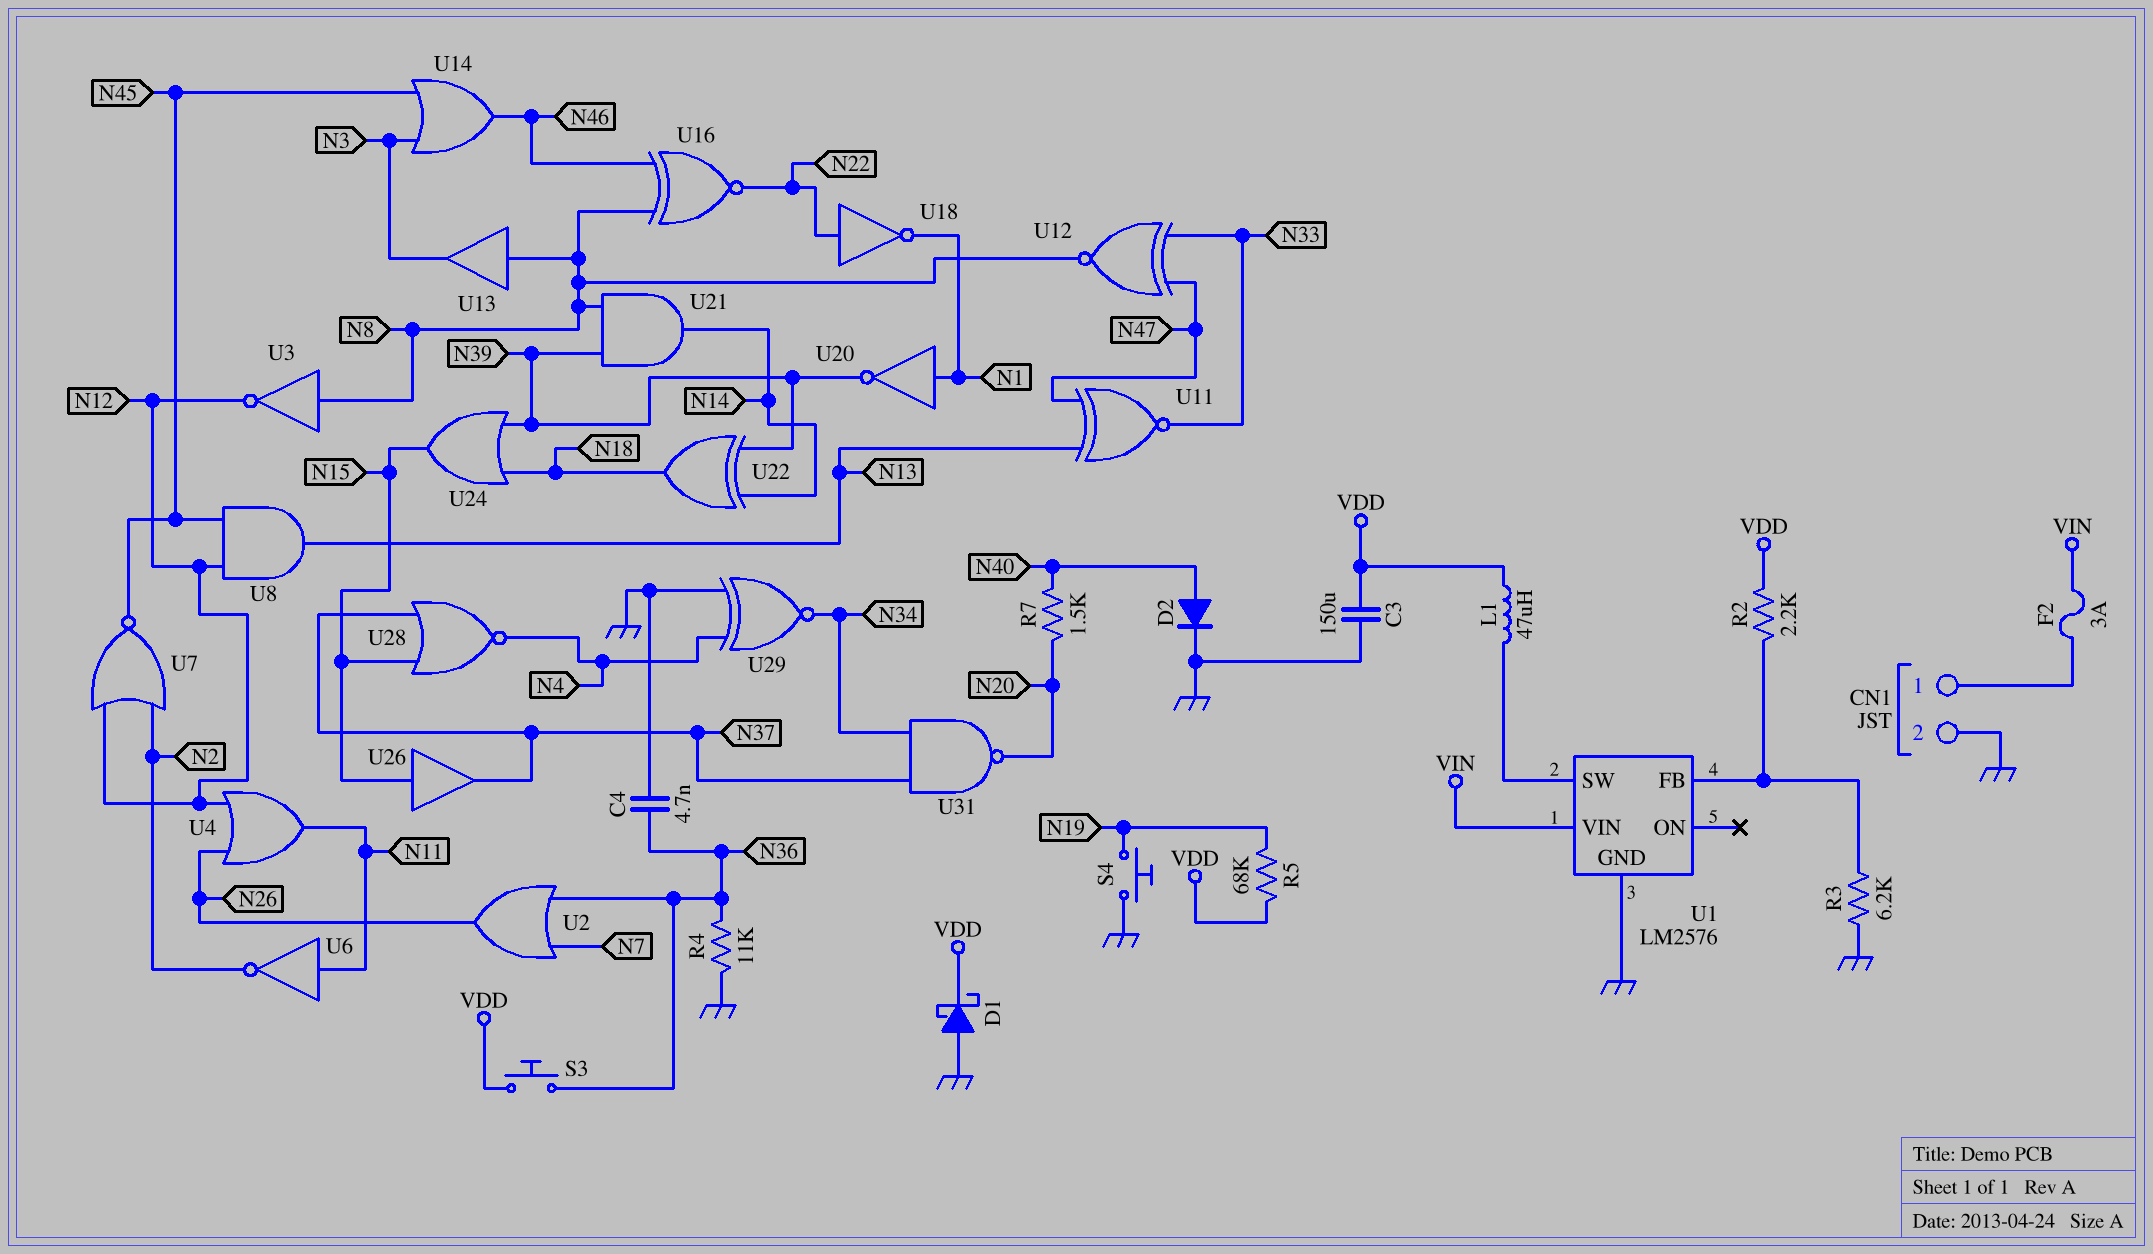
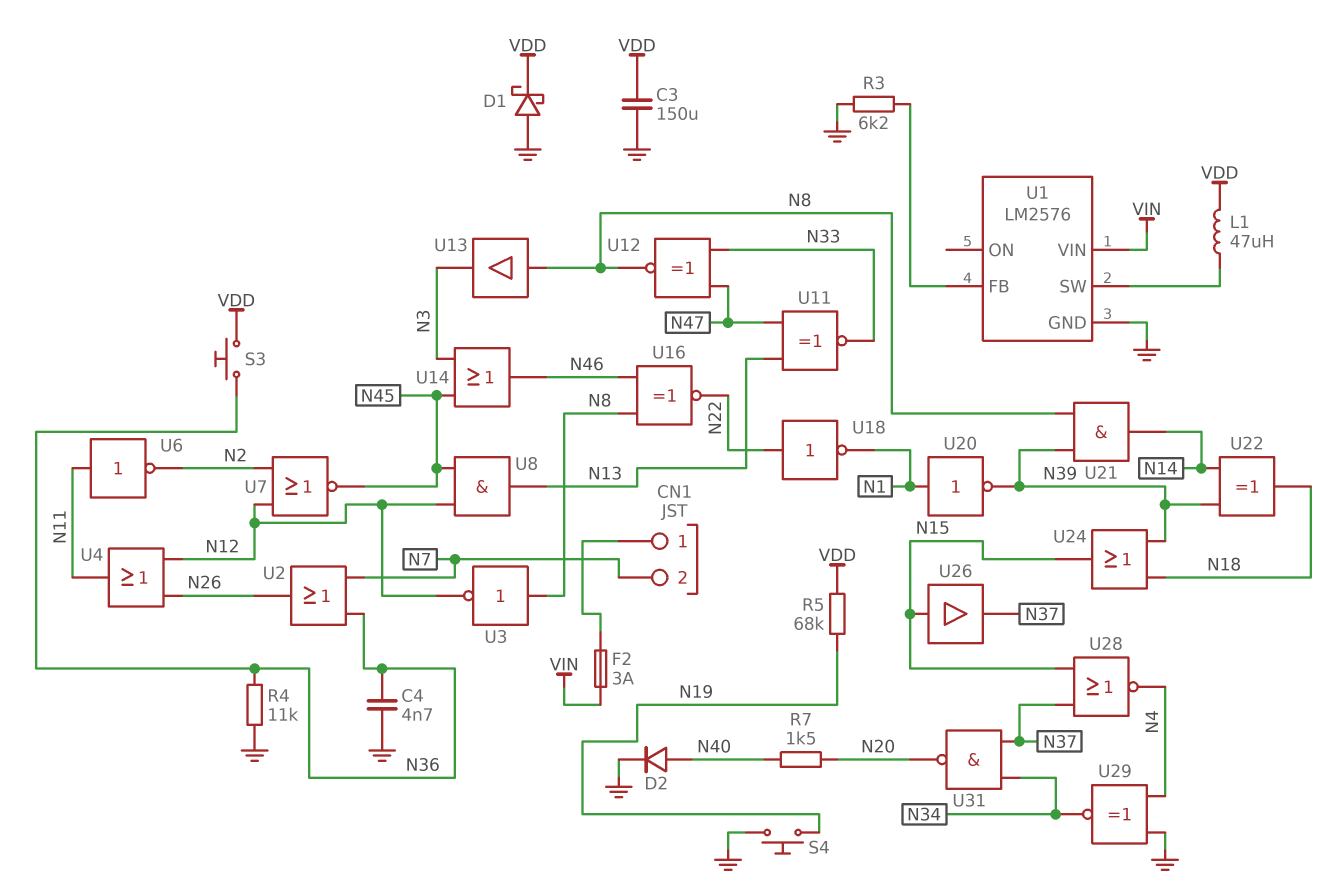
CN1 pin 2: GND -> N7
R2: 2.2k (U1/FB, VDD) -> none

